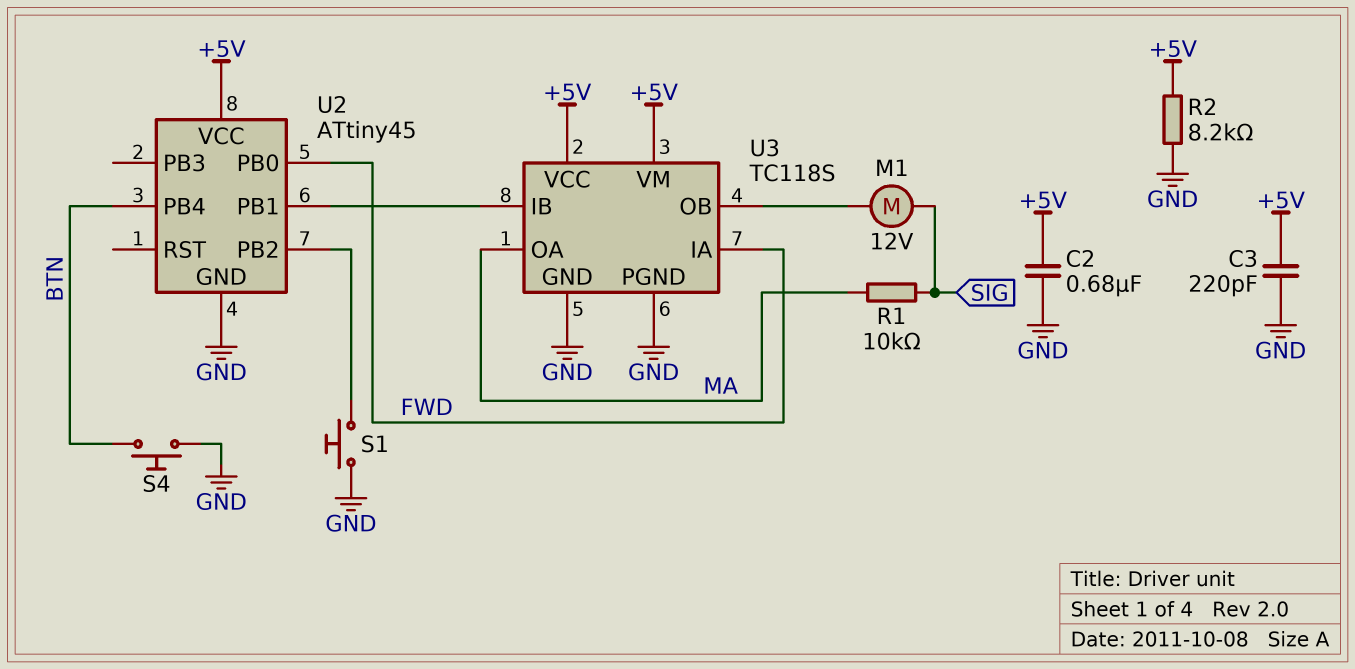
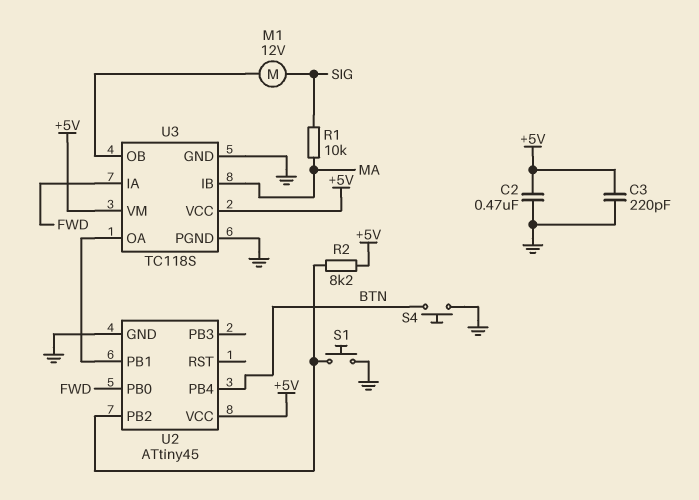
C2: 680nF (+5V, GND) -> 470nF (+5V, GND)
R2: 8.2k (+5V, GND) -> 8.2k (+5V, U2/PB2)
U3 pin IB: U2/PB1 -> MA
U3 pin OA: MA -> U2/PB1

